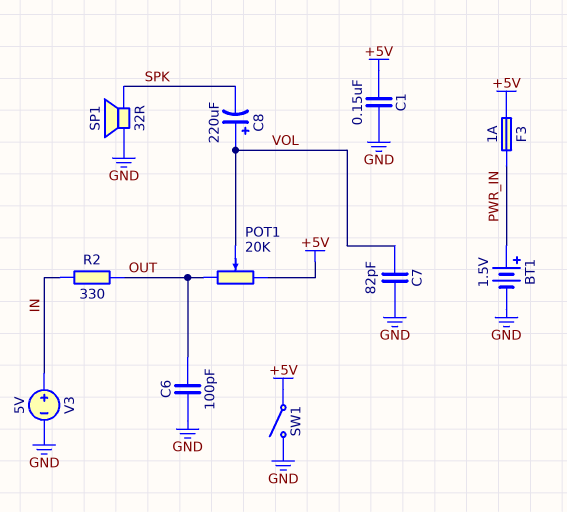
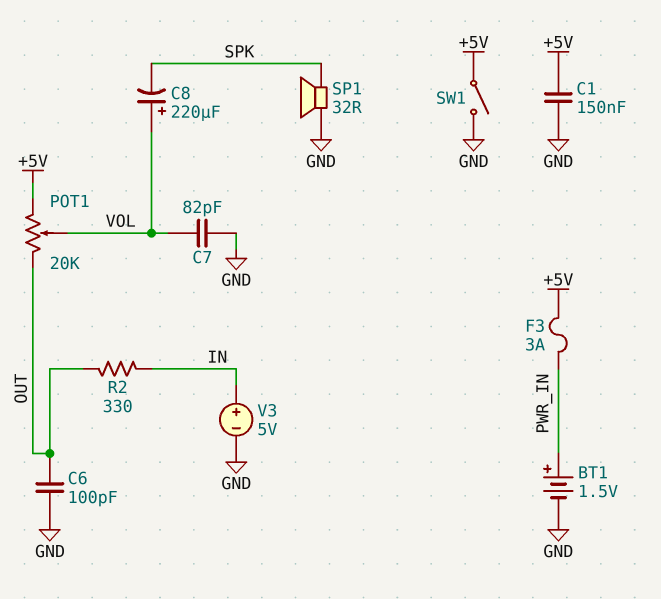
F3: 1A (+5V, PWR_IN) -> 3A (+5V, PWR_IN)

